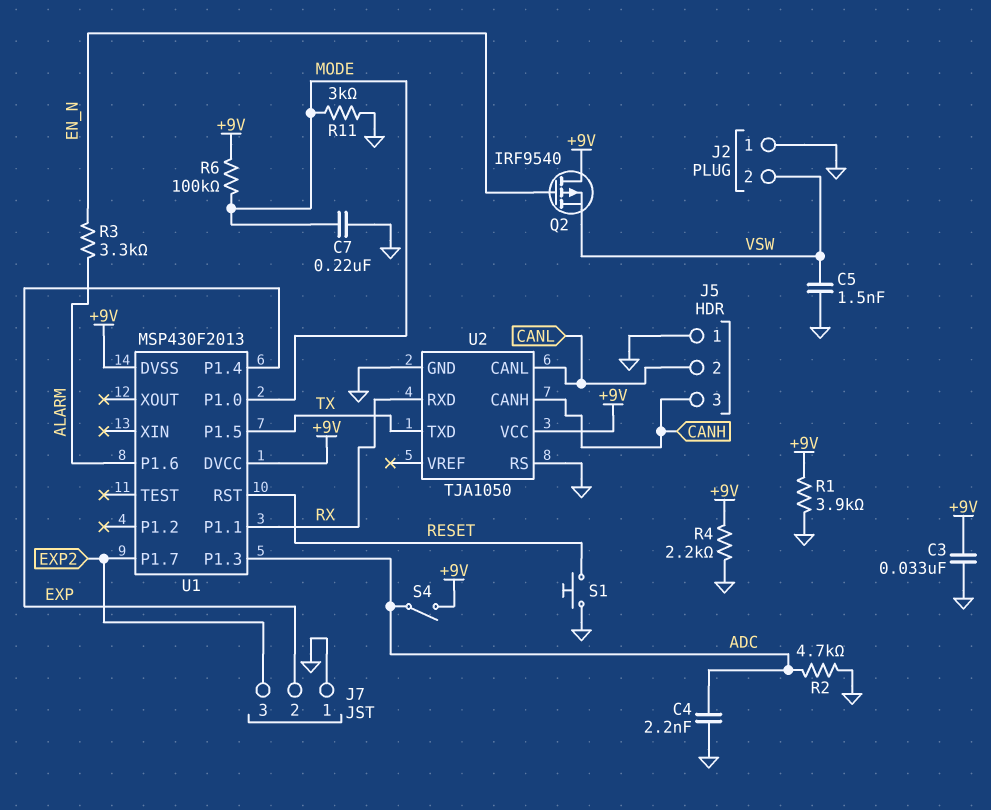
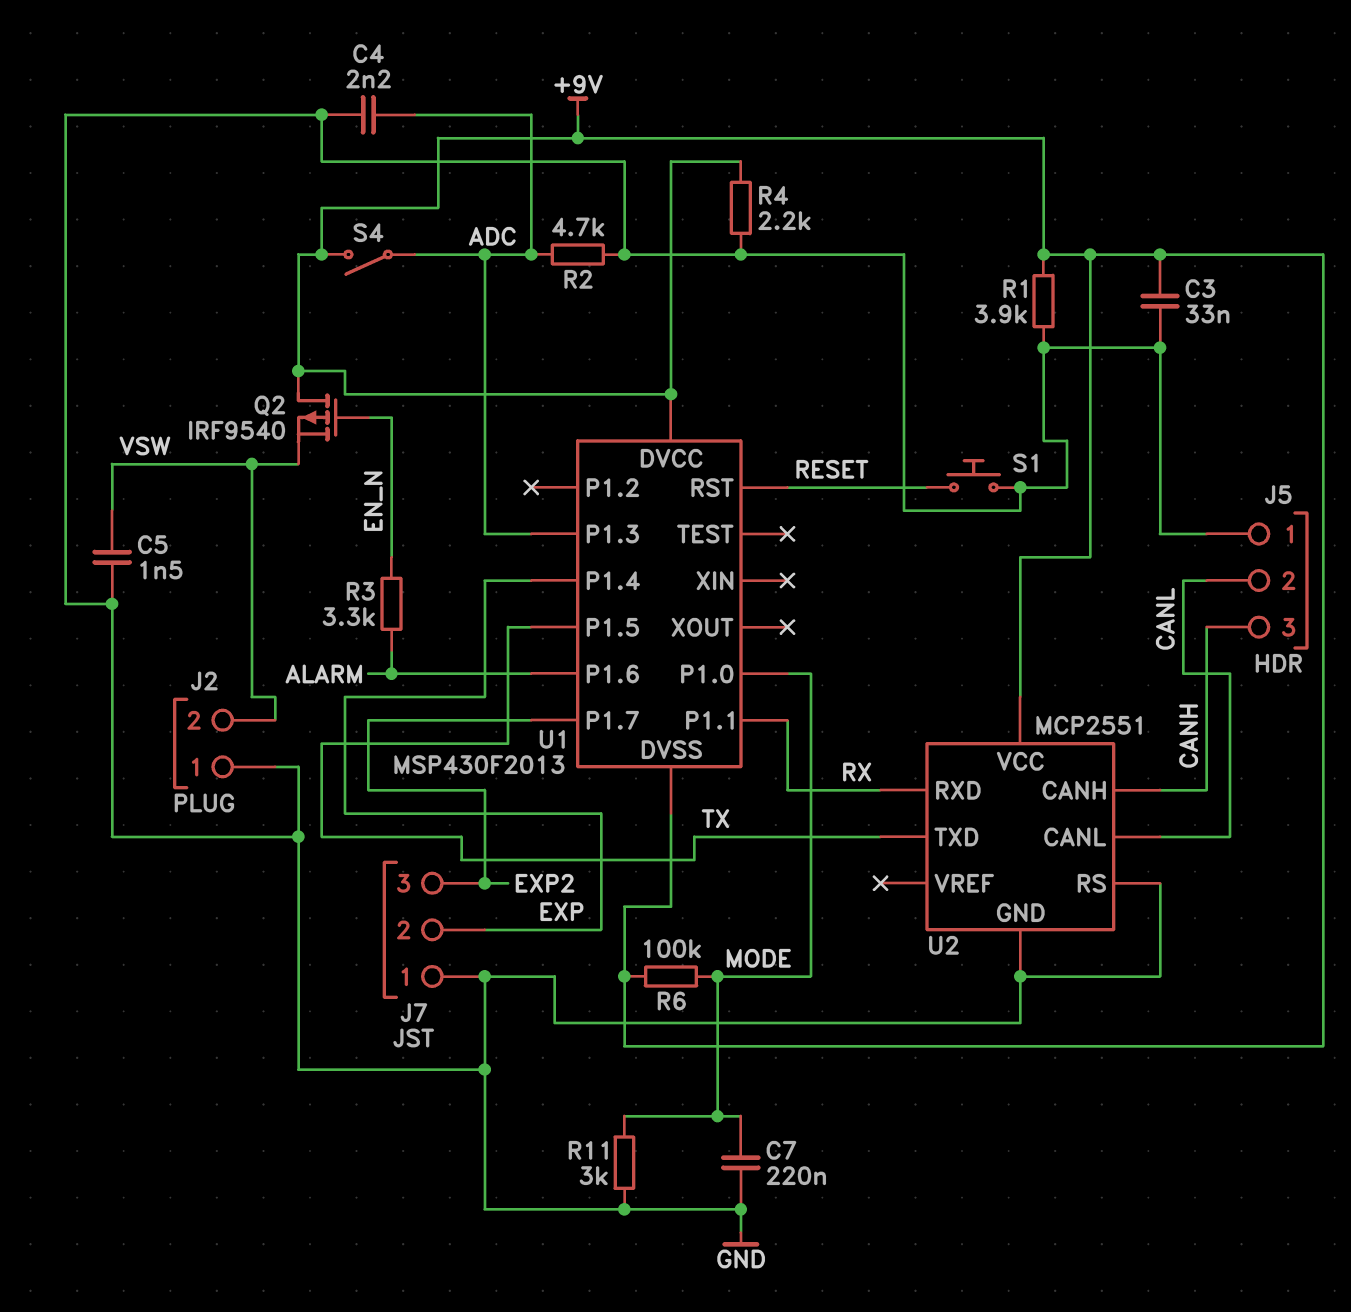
U2: TJA1050 -> MCP2551

